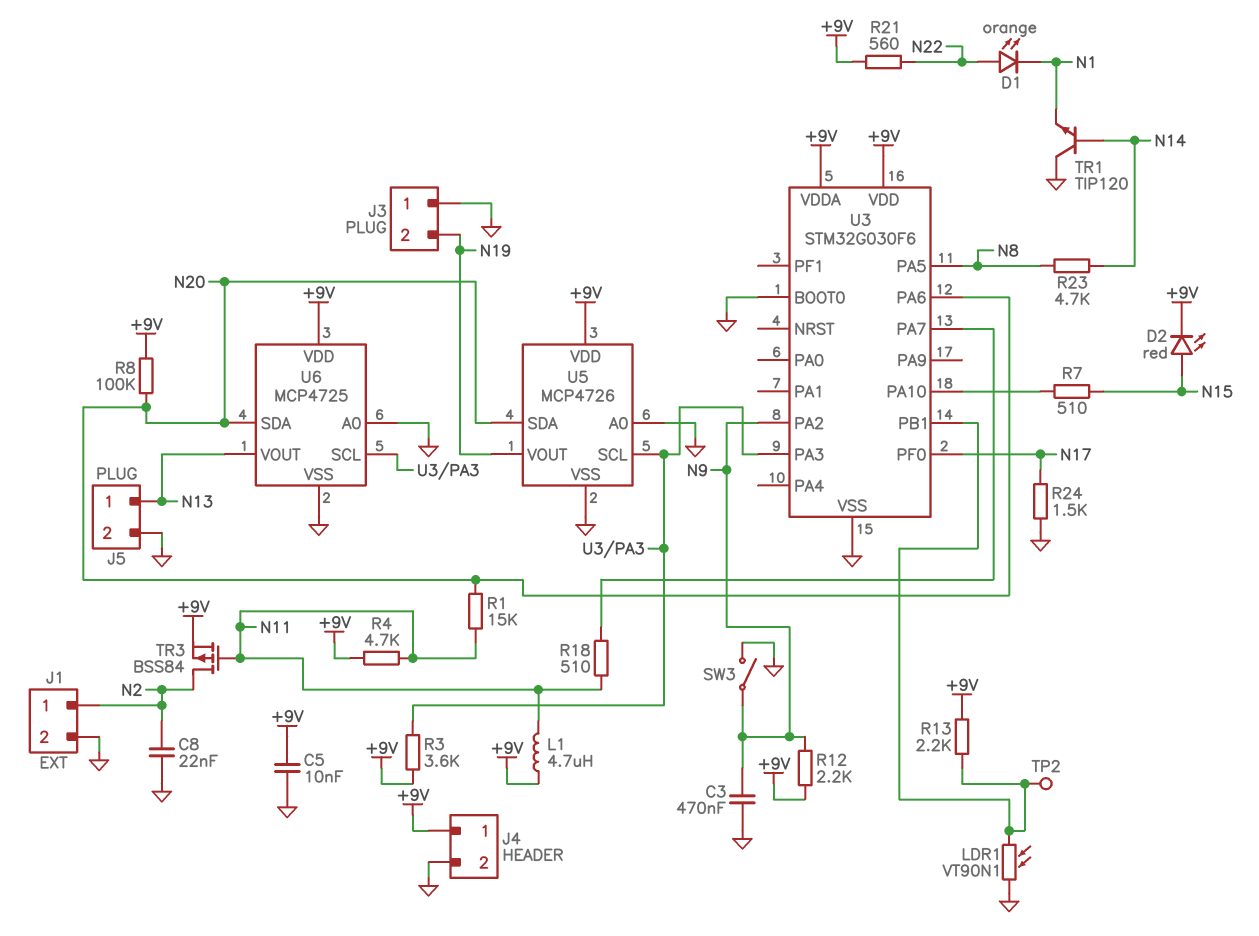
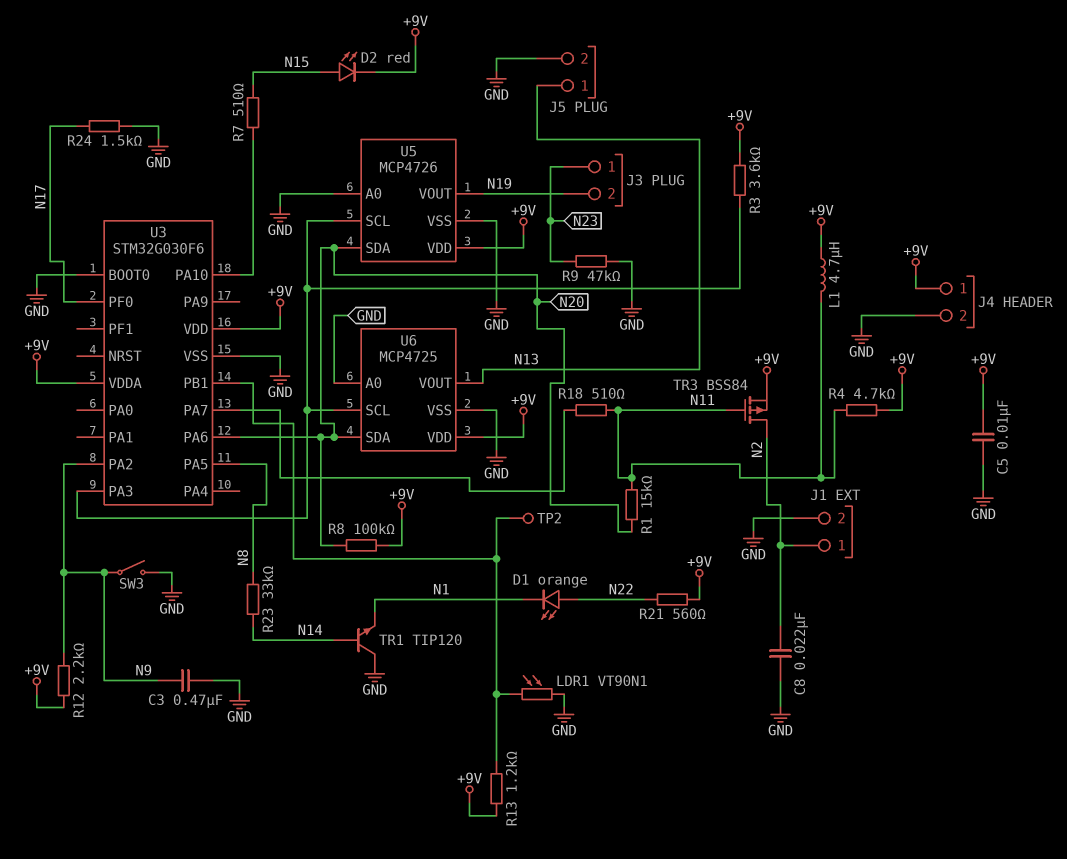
J3 pin 1: GND -> N23
R9: none -> 47k (GND, N23)
R13: 2.2k (+9V, U3/PB1) -> 1.2k (+9V, U3/PB1)
R23: 4.7k (N8, N14) -> 33k (N8, N14)

